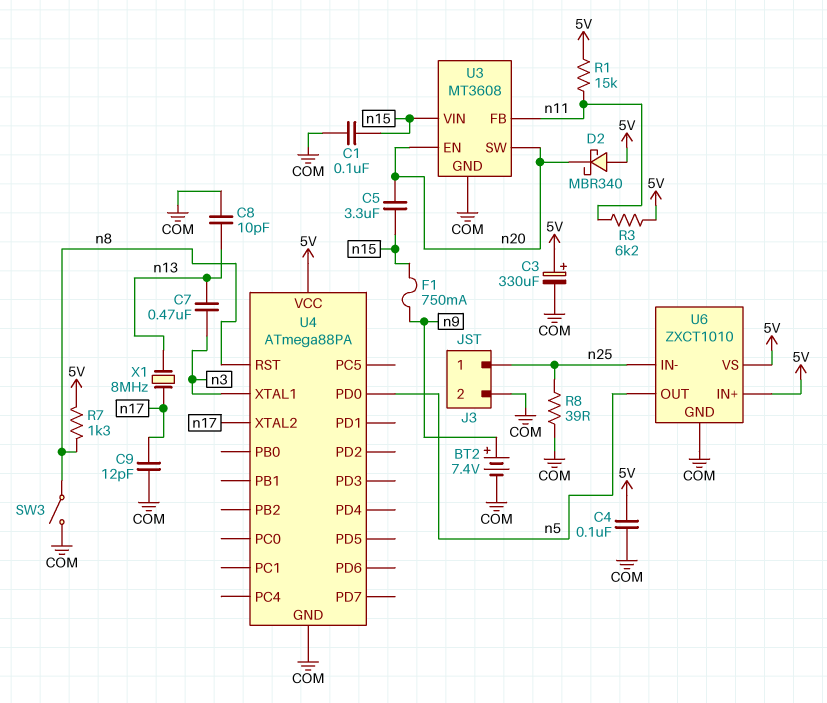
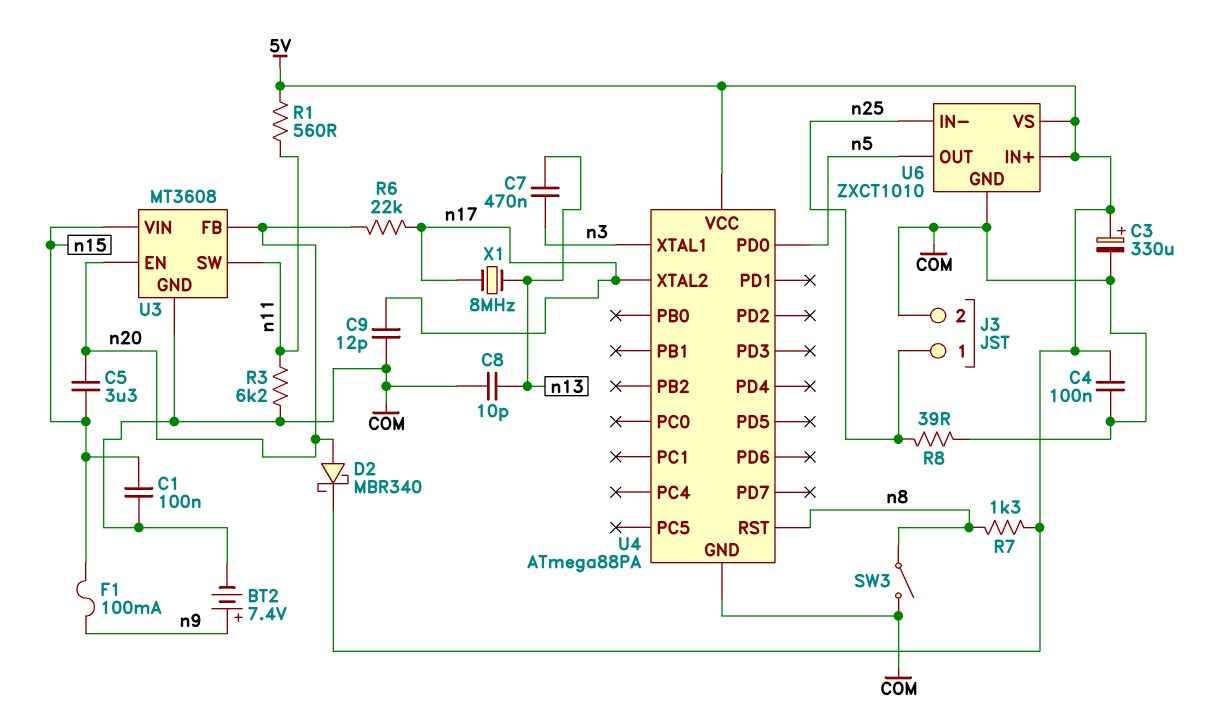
D2: schottky MBR340 (A 5V, K n20) -> schottky MBR340 (A n20, K 5V)
F1: 750mA (n9, n15) -> 100mA (n9, n15)
R1: 15k (5V, n11) -> 560 (5V, n11)
R3: 6.2k (5V, n11) -> 6.2k (COM, n11)
R6: none -> 22k (n17, n20)
U3 pin FB: n11 -> n20
U3 pin SW: n20 -> n11

